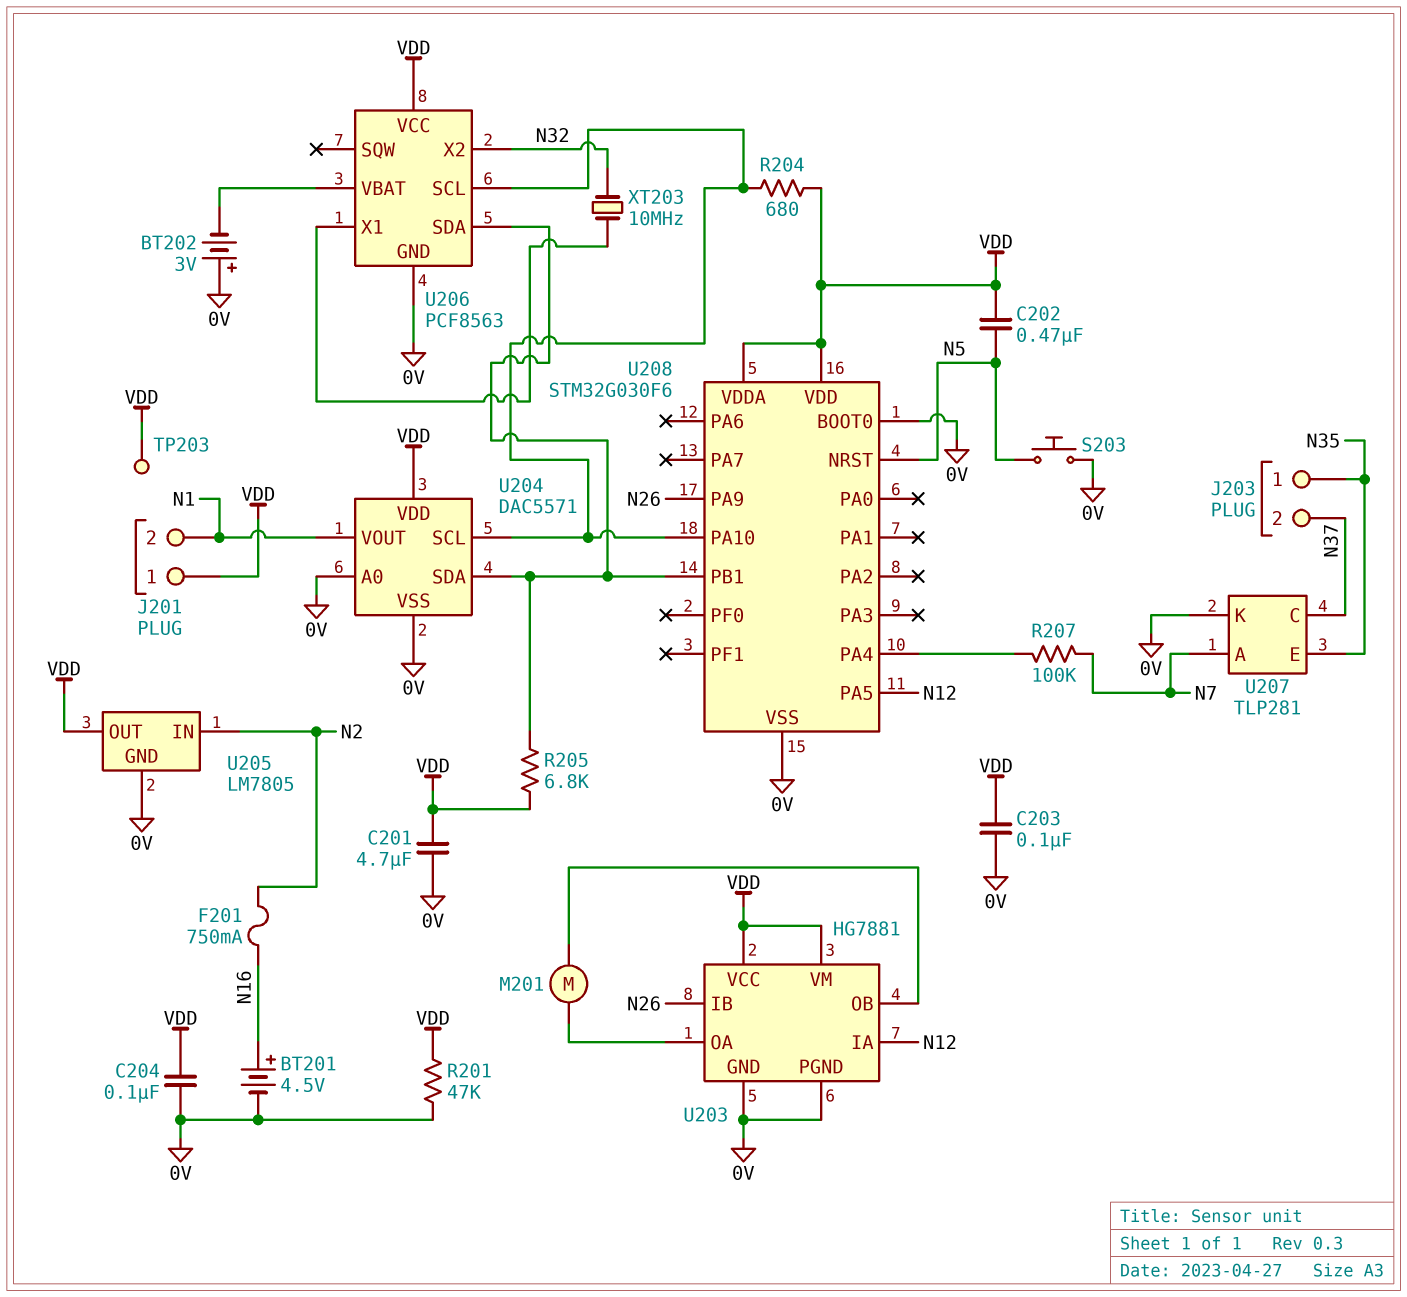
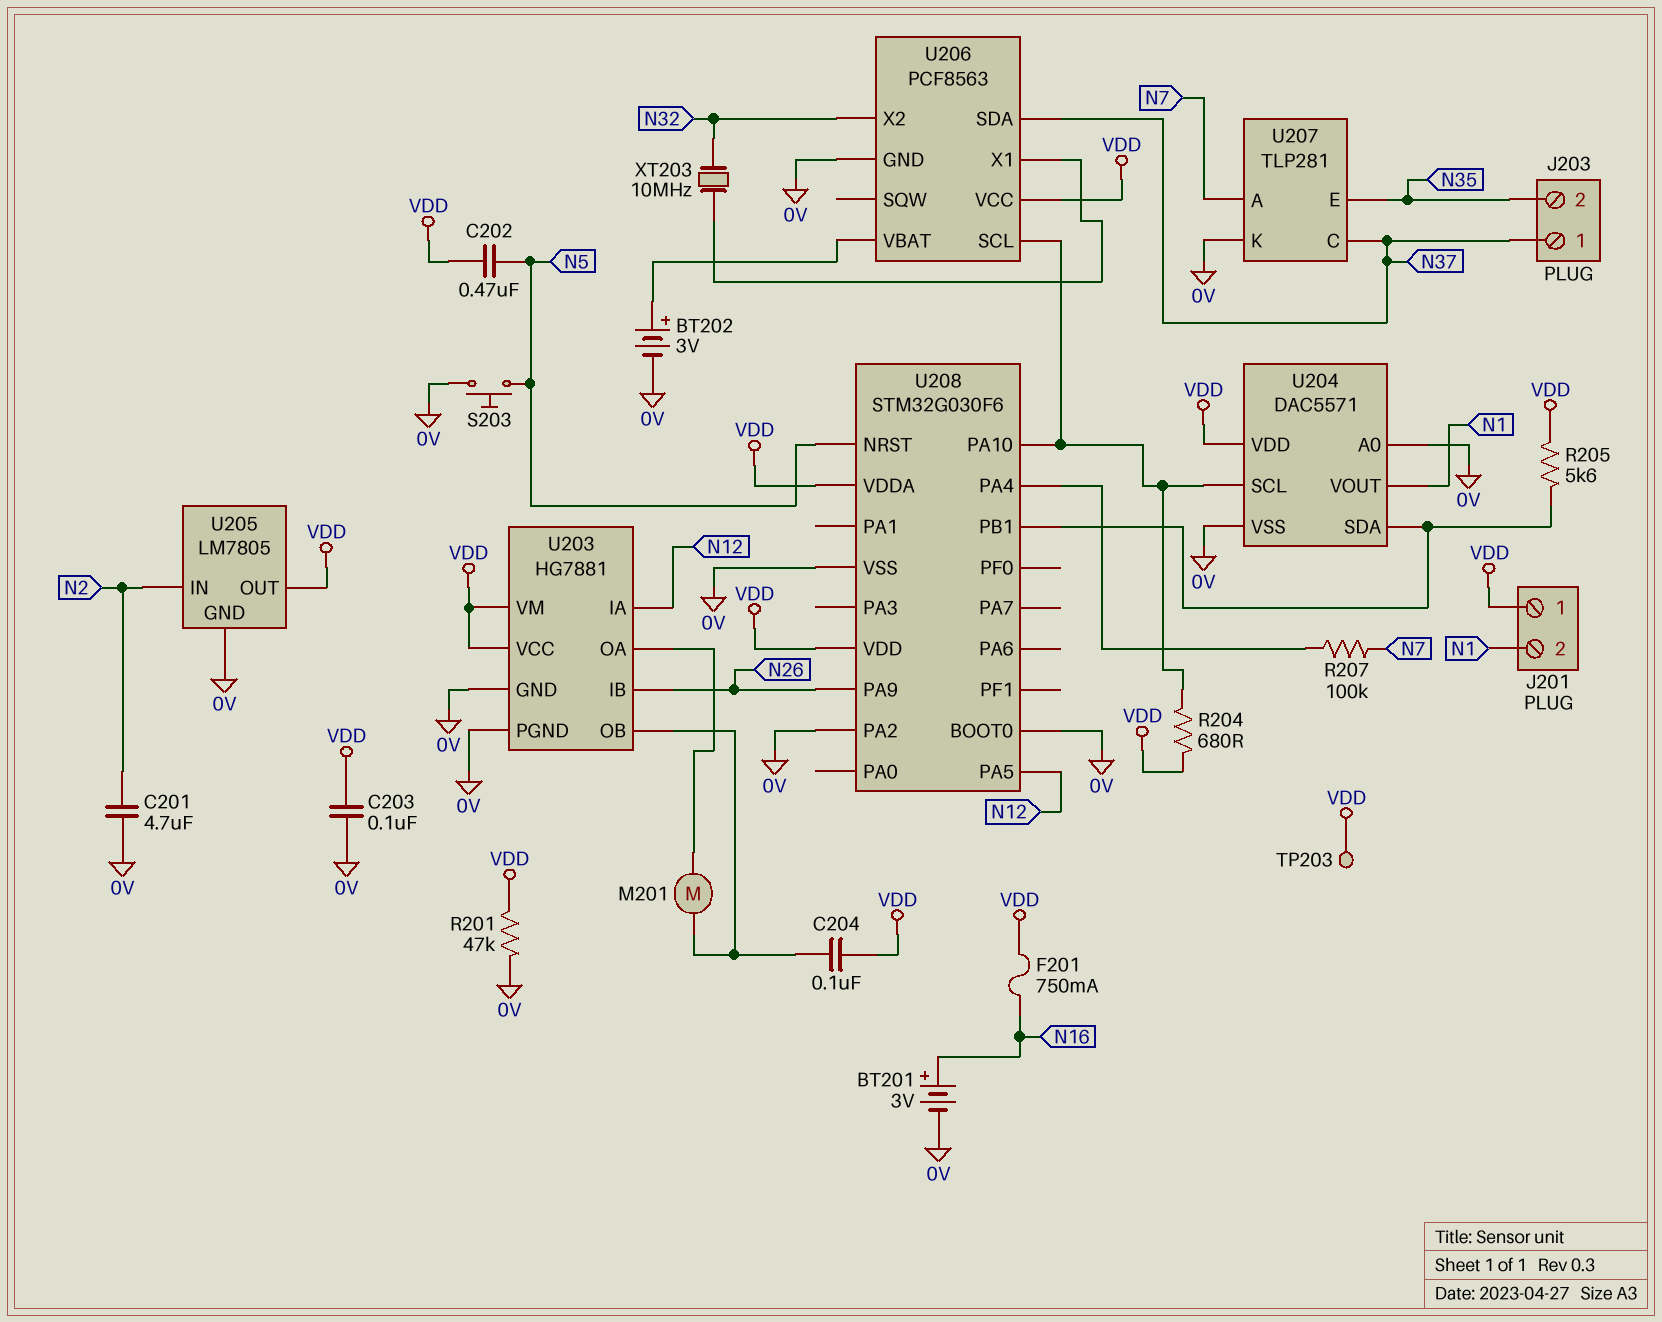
BT201: 4.5V (plus N16, minus 0V) -> 3V (plus N16, minus 0V)
BT202: 3V (plus 0V, minus U206/VBAT) -> 3V (plus U206/VBAT, minus 0V)
C201: 4.7uF (0V, VDD) -> 4.7uF (0V, N2)
C204: 100nF (0V, VDD) -> 100nF (U203/OB, VDD)
F201: 750mA (N2, N16) -> 750mA (N16, VDD)
J203 pin 1: N35 -> N37
J203 pin 2: N37 -> N35
R205: 6.8k (U204/SDA, VDD) -> 5.6k (U204/SDA, VDD)
U206 pin SDA: U204/SDA -> N37
U208 pin PA2: none -> 0V

